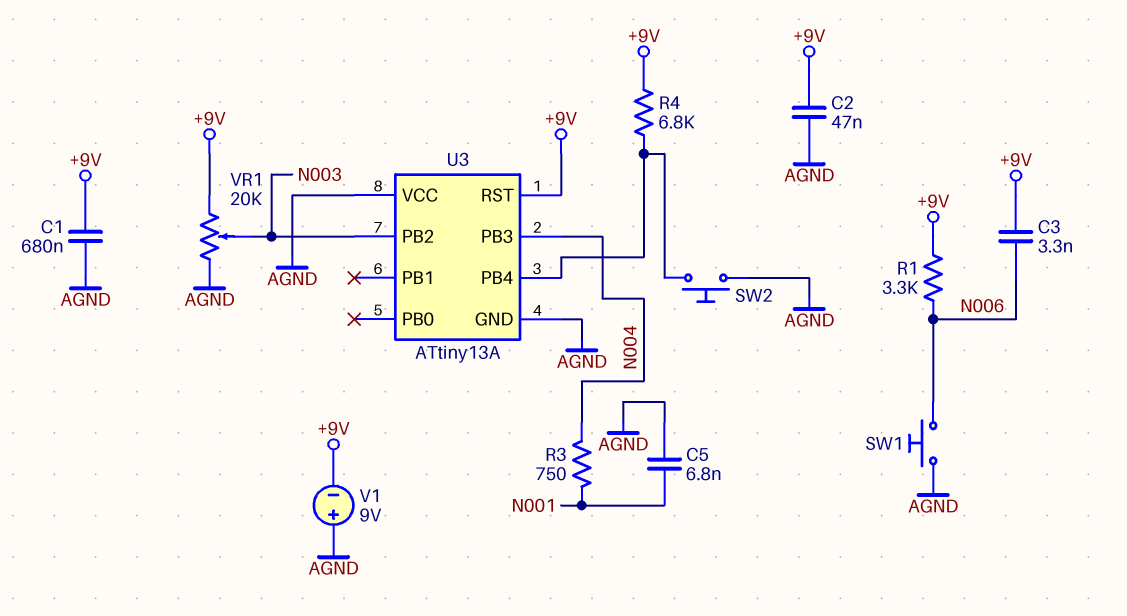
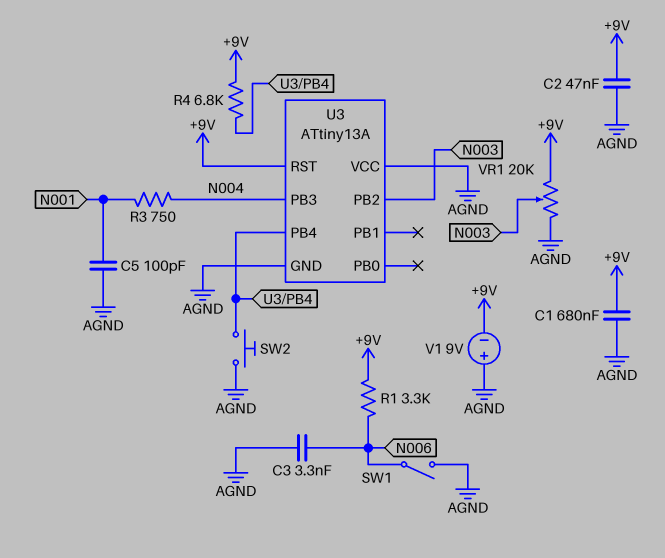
C3: 3.3nF (+9V, N006) -> 3.3nF (AGND, N006)
C5: 6.8nF (AGND, N001) -> 100pF (AGND, N001)
SW1: button (AGND, N006) -> switch (AGND, N006)

